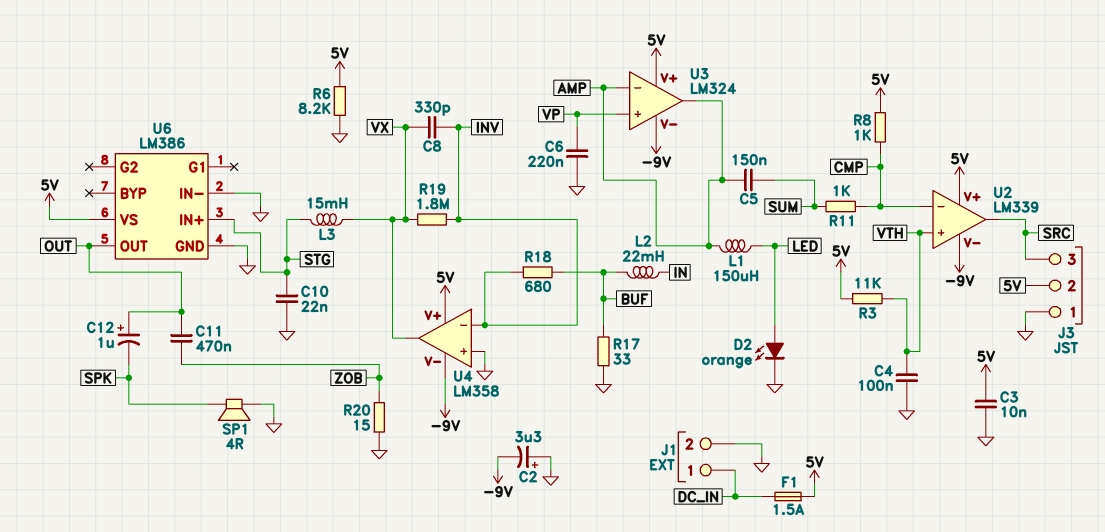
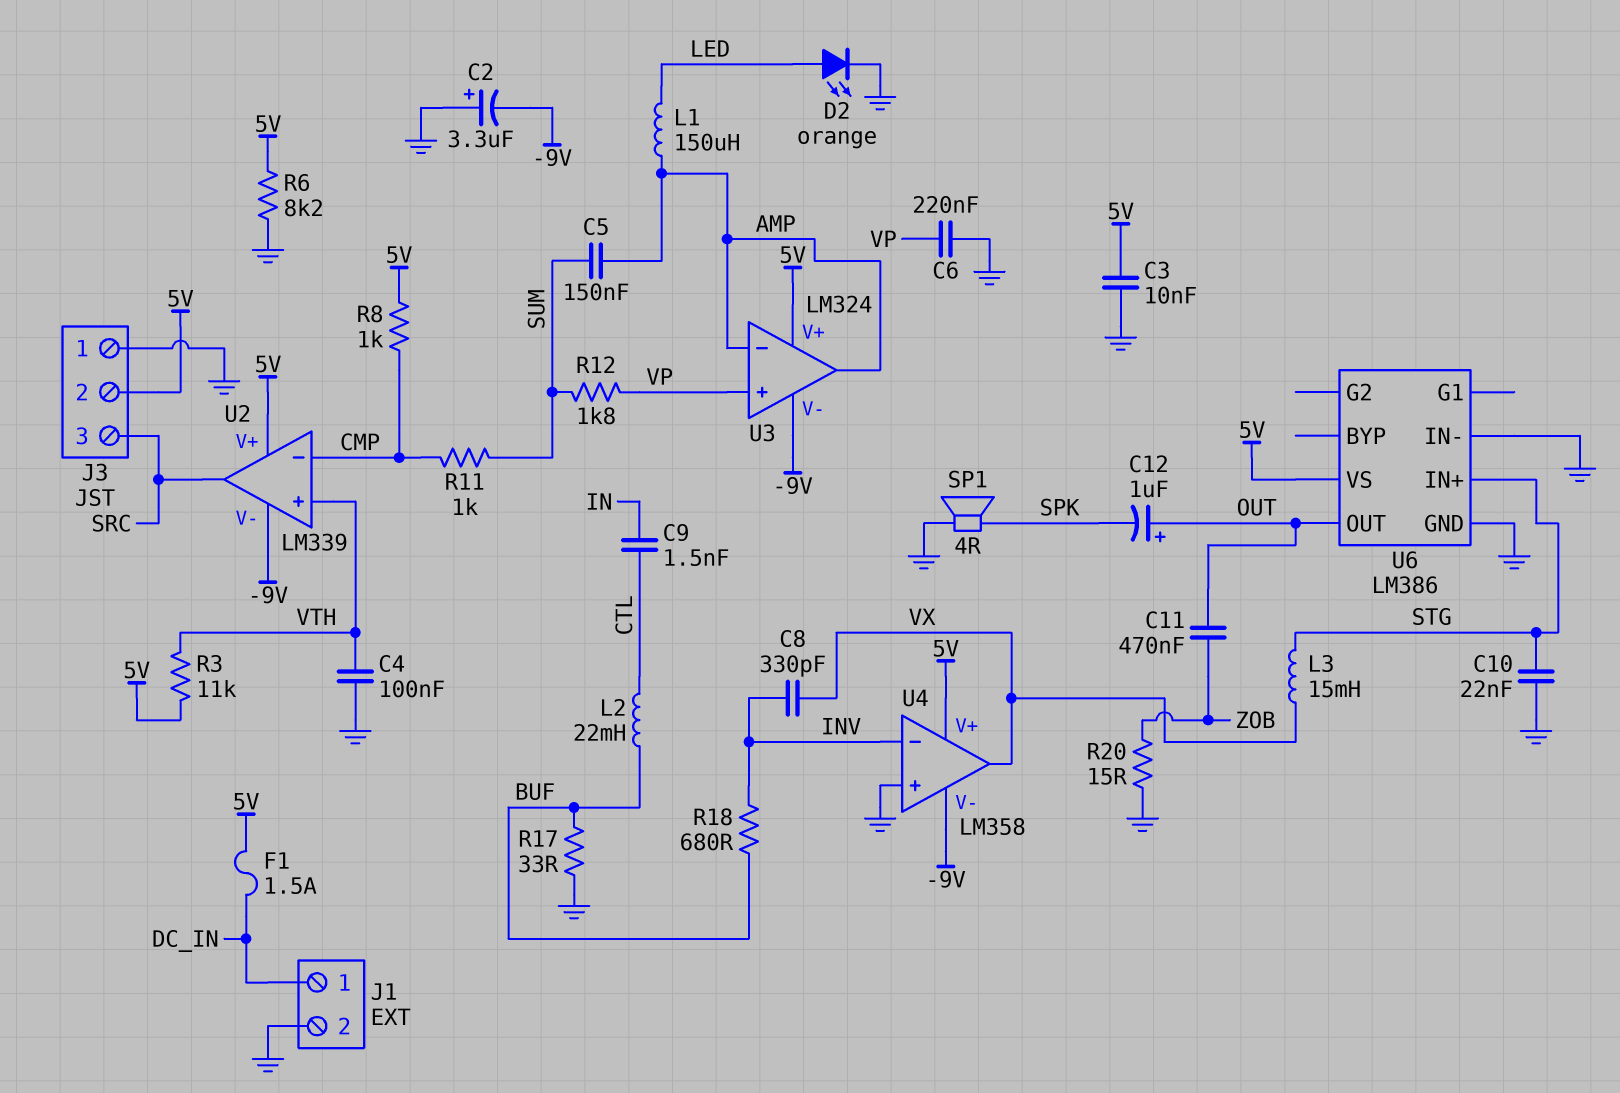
C9: none -> 1.5nF (CTL, IN)
L2: 22mH (BUF, IN) -> 22mH (BUF, CTL)
R12: none -> 1.8k (SUM, VP)
R19: 1.8M (INV, VX) -> none

